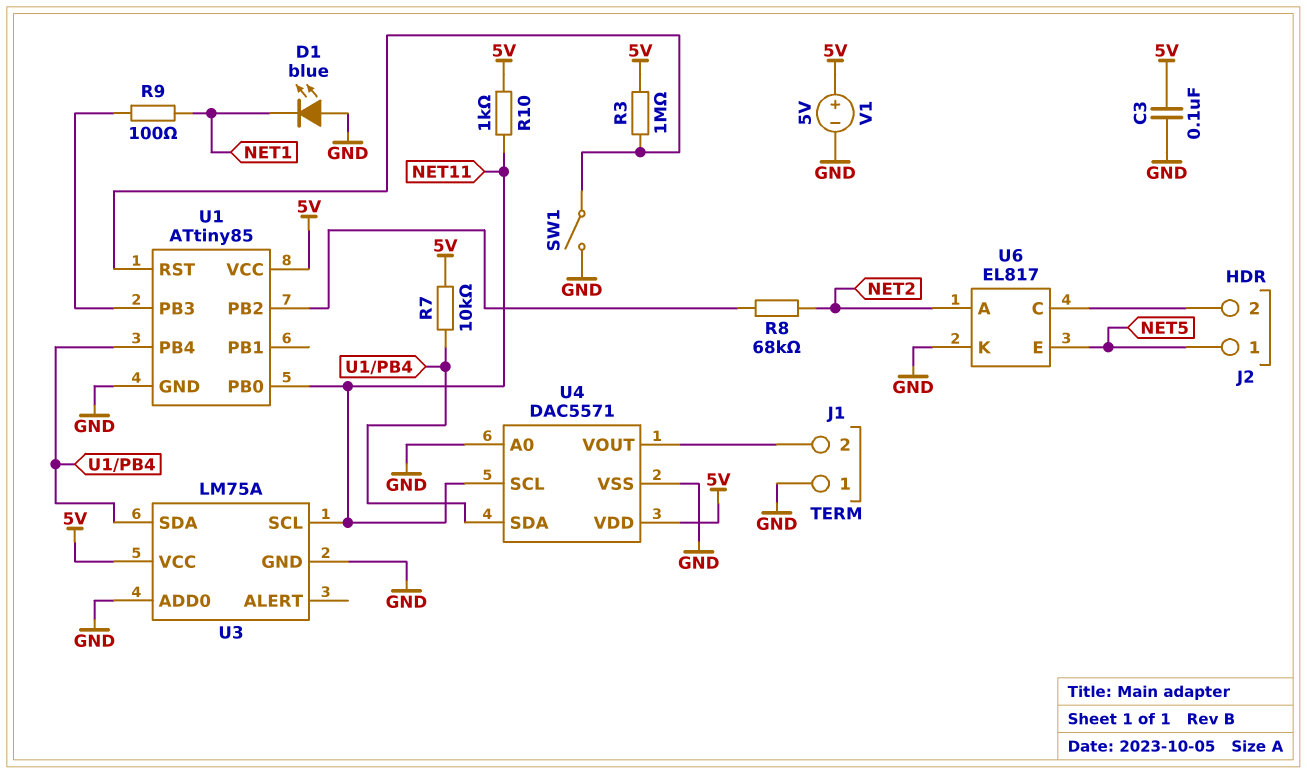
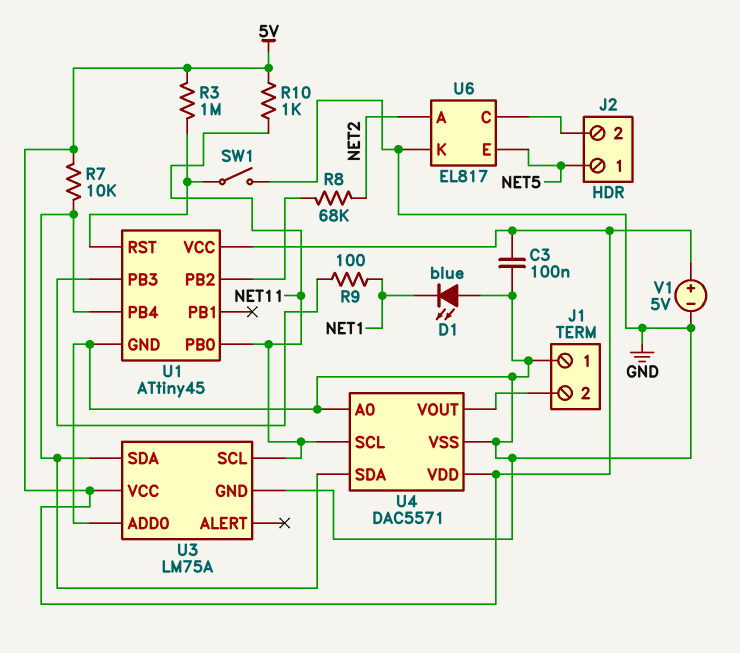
U1: ATtiny85 -> ATtiny45

